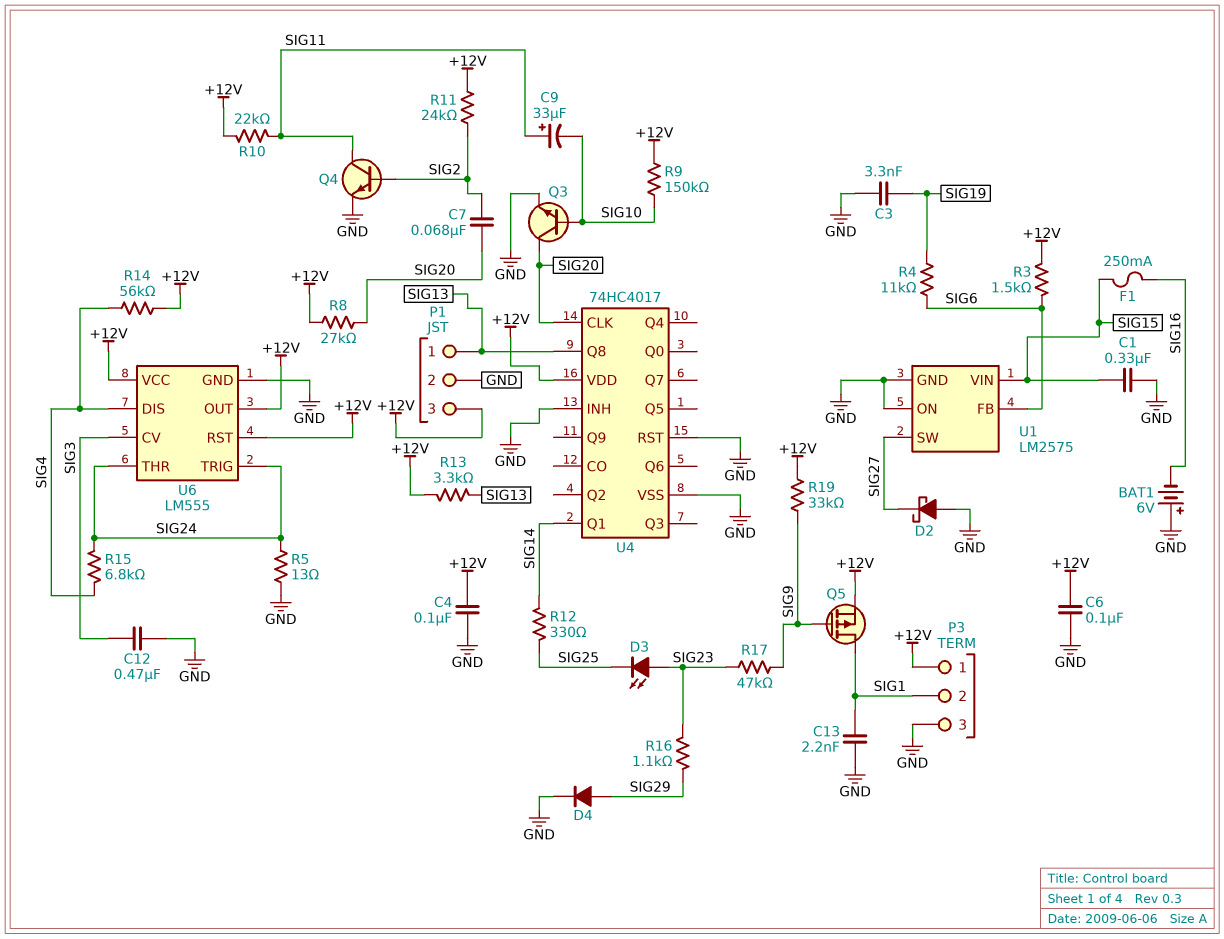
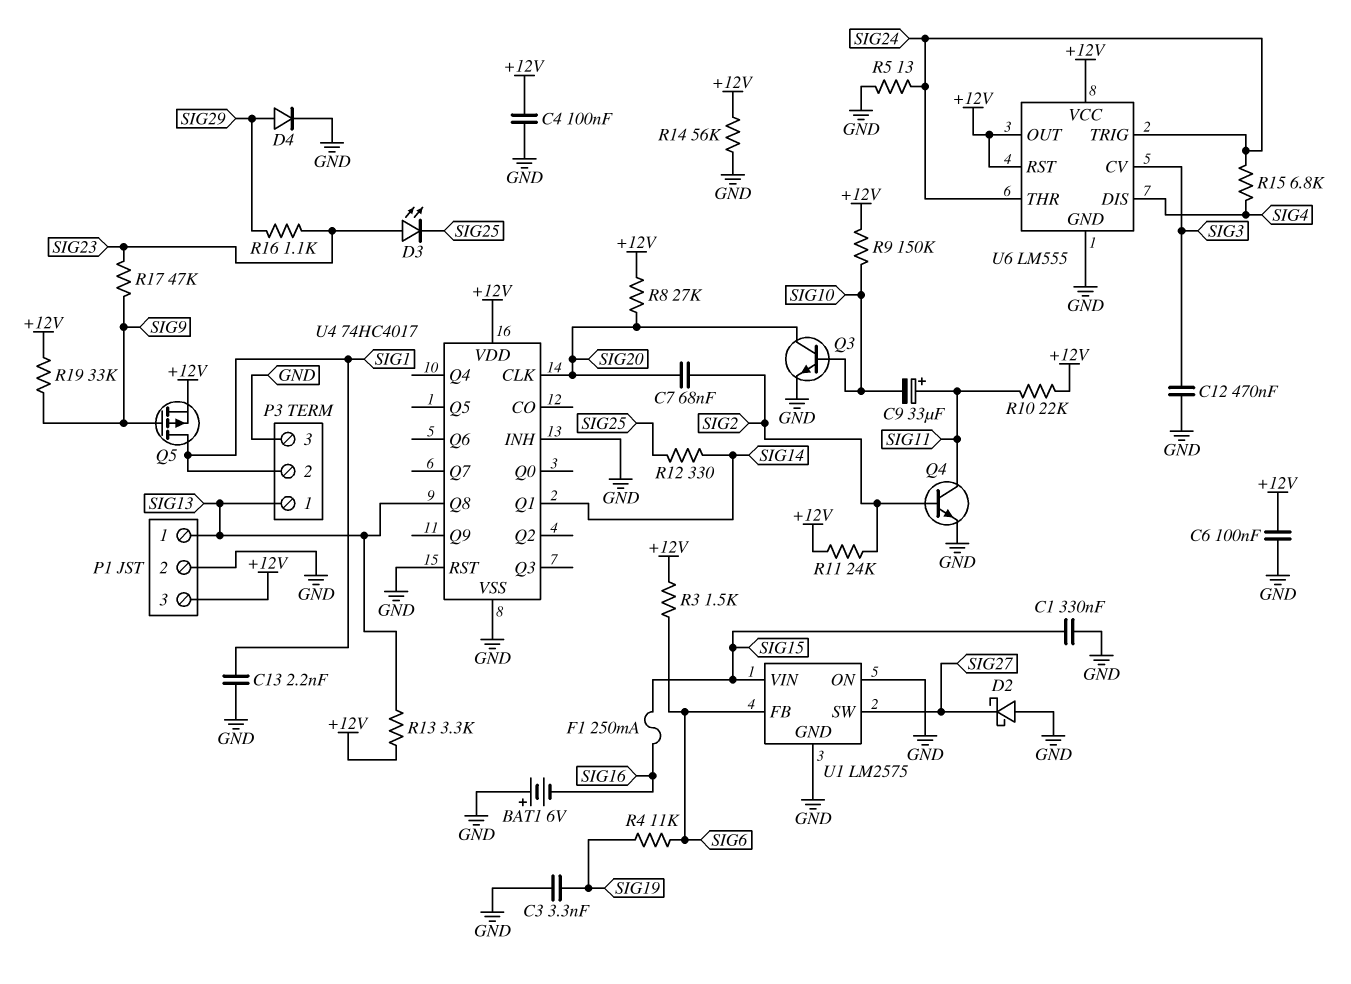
P3 pin 1: +12V -> SIG13
R14: 56k (+12V, SIG4) -> 56k (+12V, GND)

